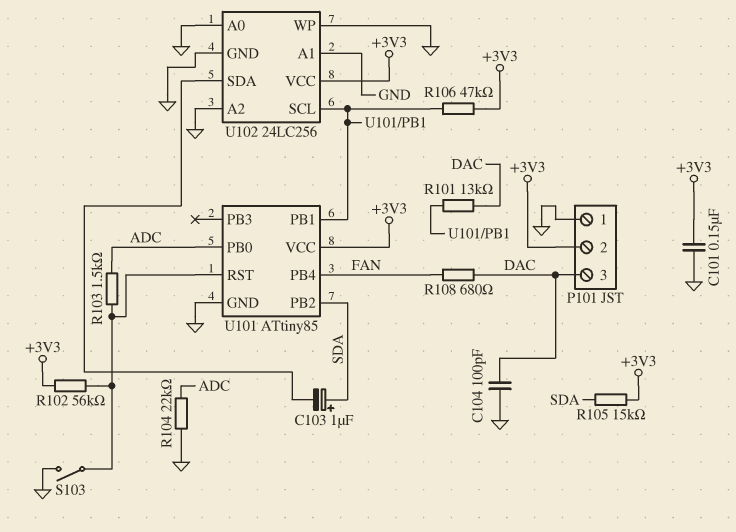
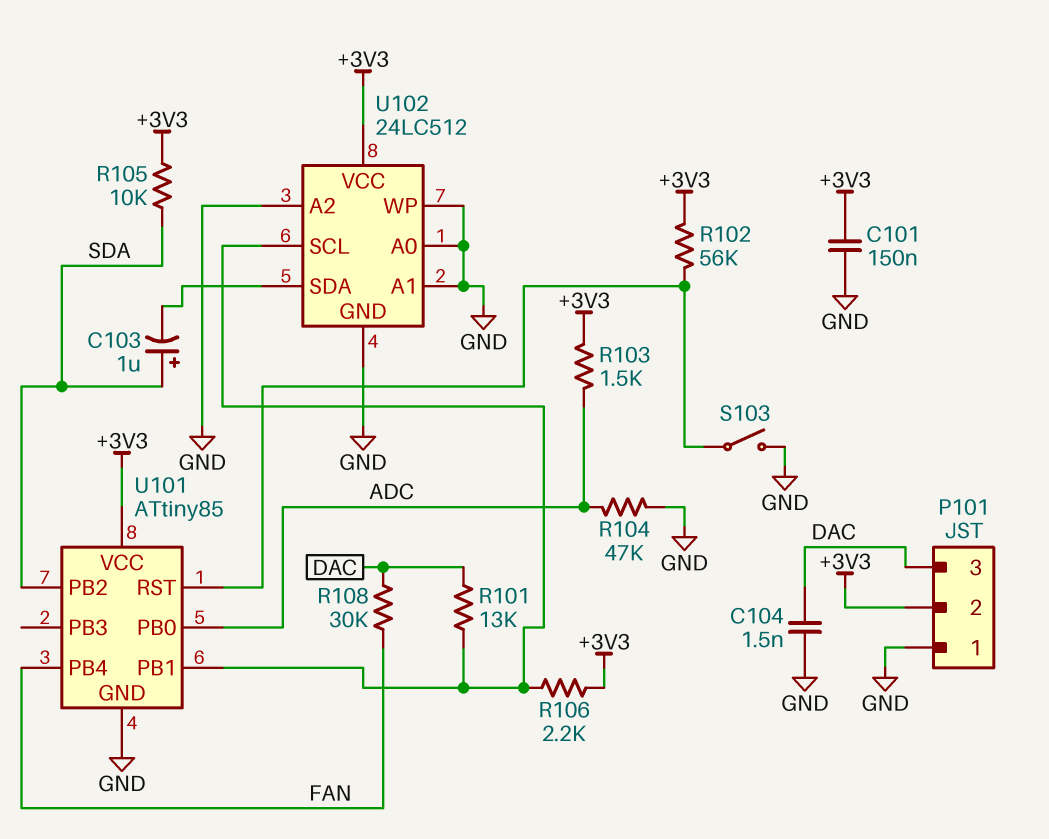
C104: 100pF (DAC, GND) -> 1.5nF (DAC, GND)
R103: 1.5k (ADC, U101/RST) -> 1.5k (+3V3, ADC)
R104: 22k (ADC, GND) -> 47k (ADC, GND)
R105: 15k (+3V3, SDA) -> 10k (+3V3, SDA)
R106: 47k (+3V3, U101/PB1) -> 2.2k (+3V3, U101/PB1)
R108: 680 (DAC, FAN) -> 30k (DAC, FAN)
U102: 24LC256 -> 24LC512

